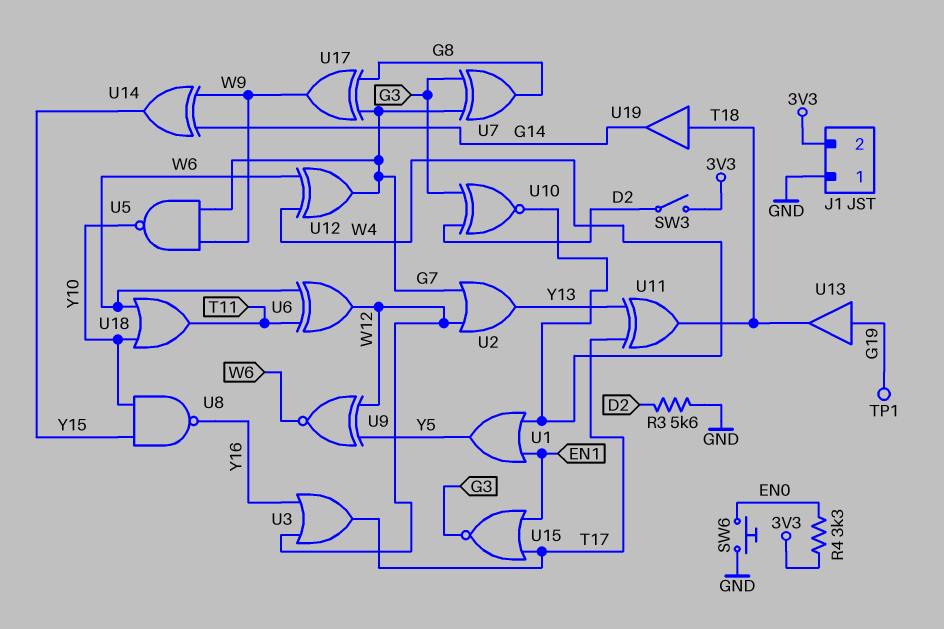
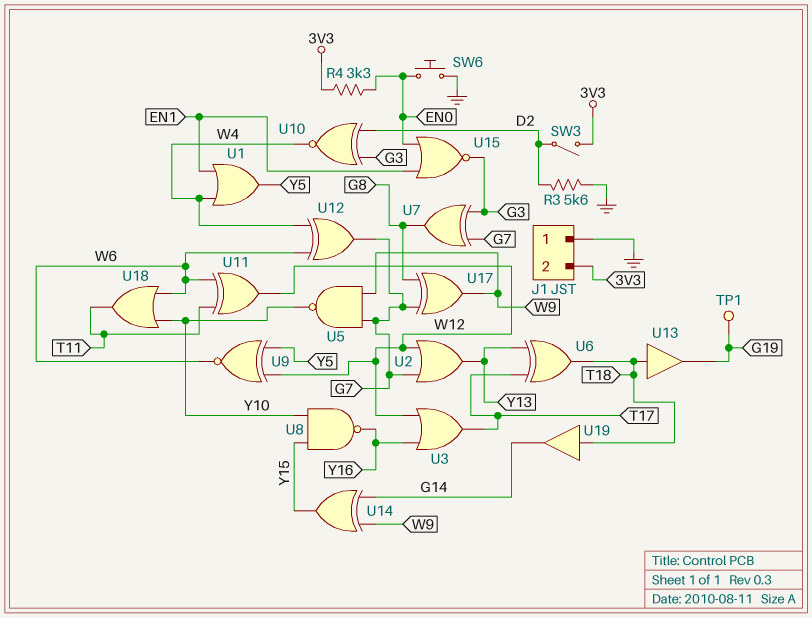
U6: XOR (in T11, in W6, out W12) -> XOR (in T17, in Y13, out T18)
U11: XOR (in T17, in Y13, out T18) -> XOR (in T11, in W6, out W12)
U13: buffer (in G19, out T18) -> buffer (in T18, out G19)
U15: NOR (in EN1, in T17, out G3) -> NOR (in EN0, in EN1, out G3)

